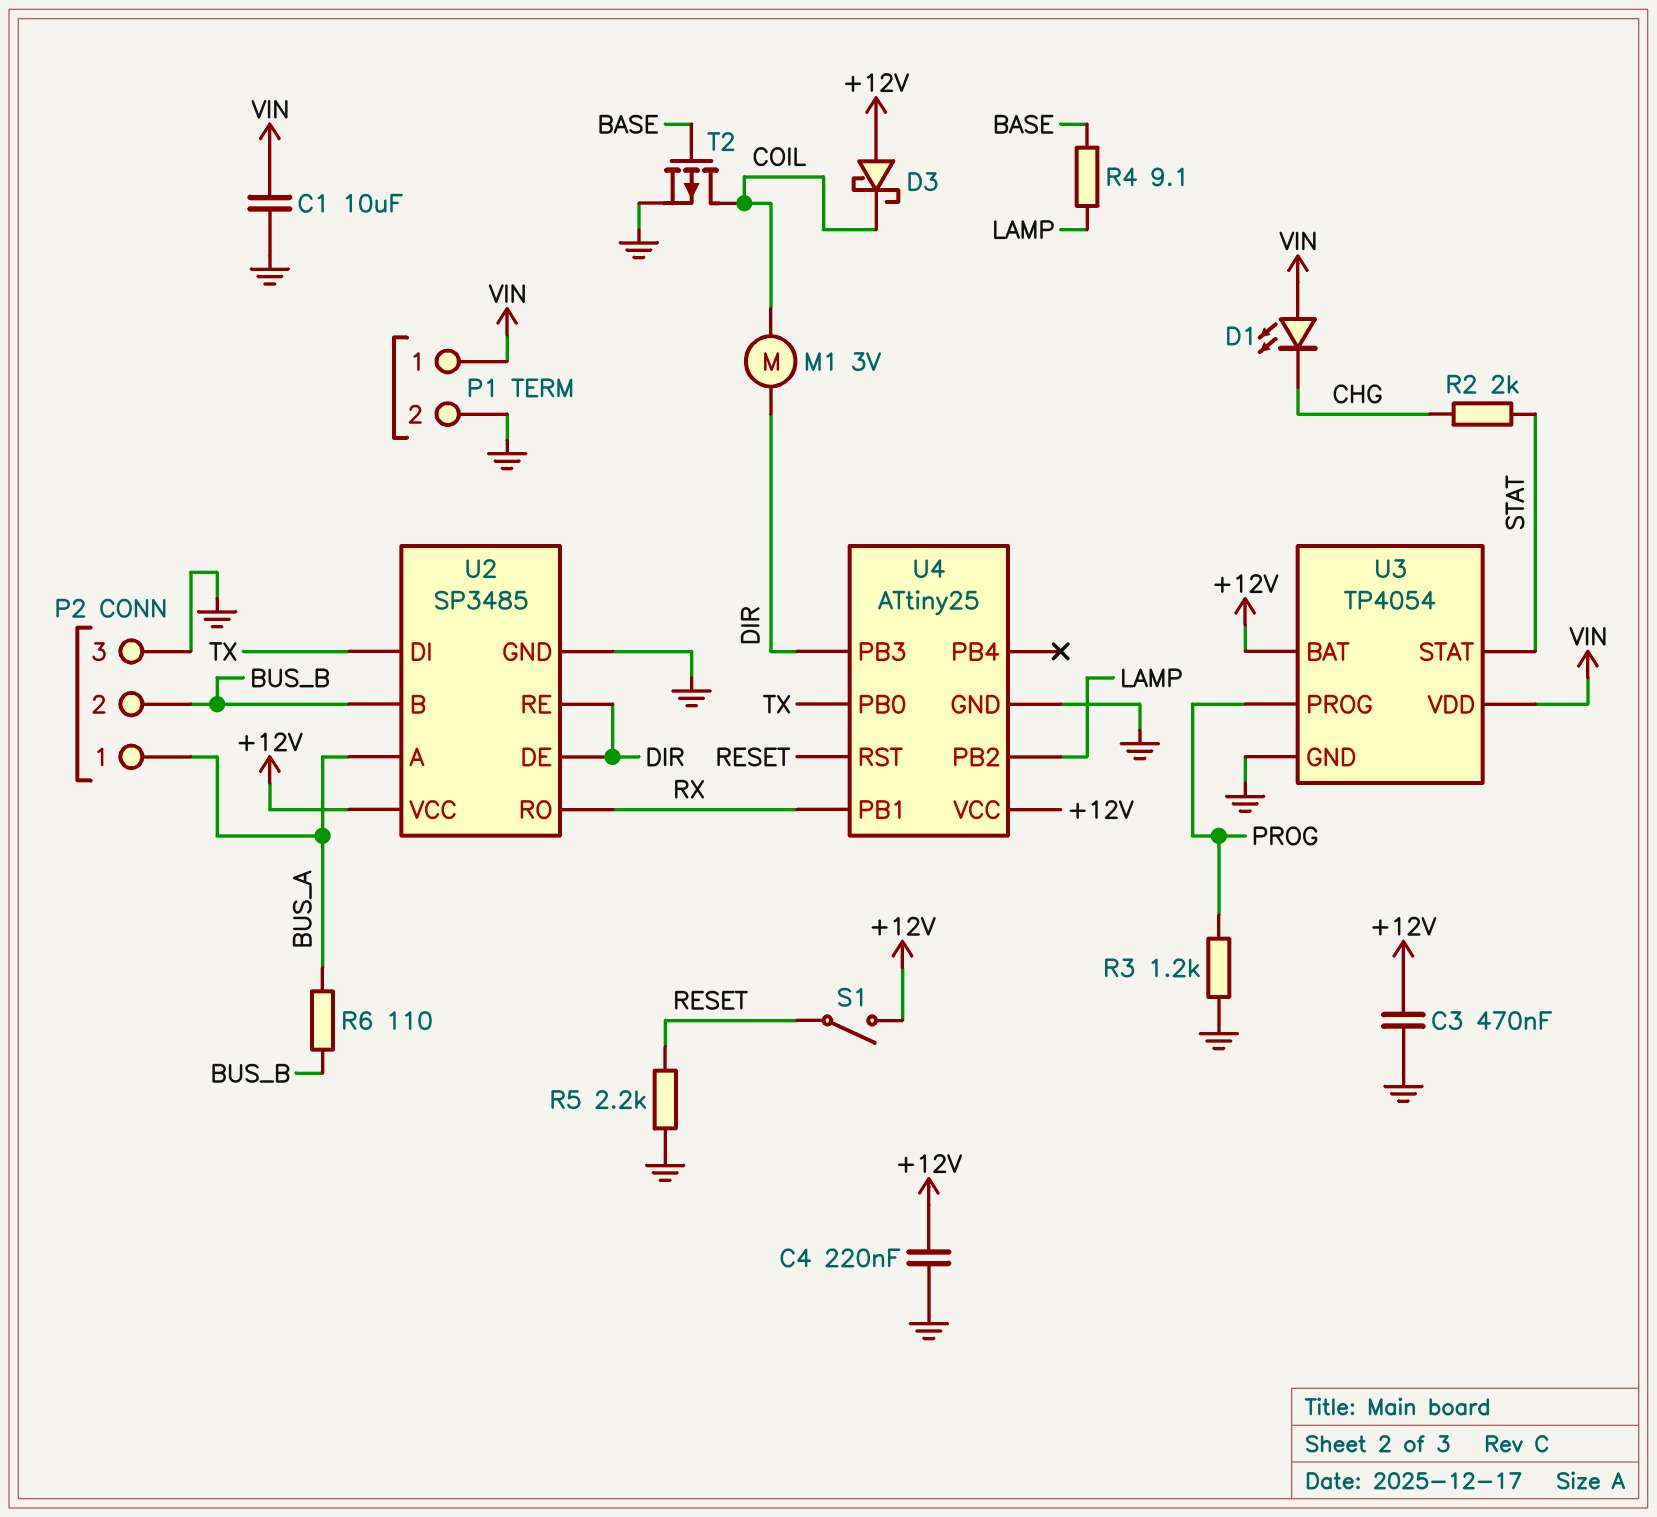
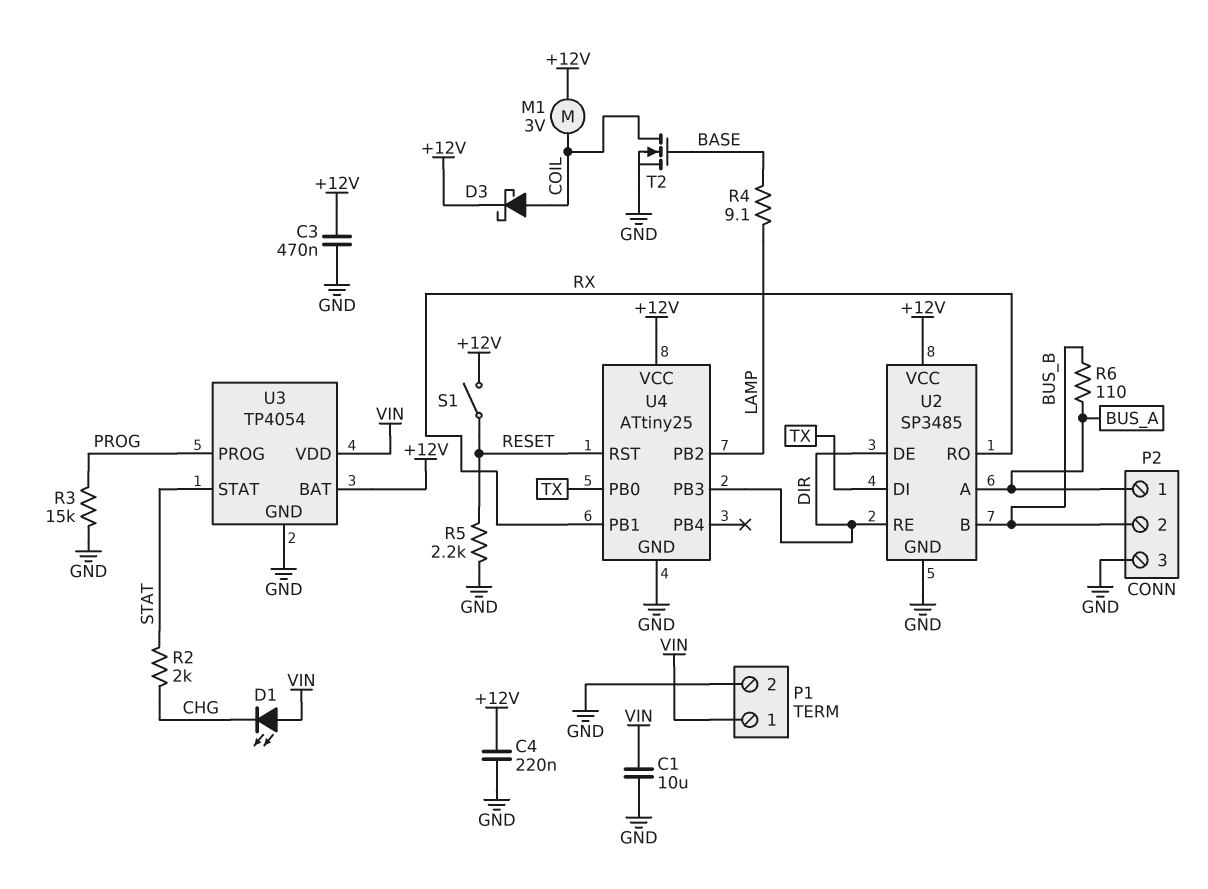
D3: schottky (A +12V, K COIL) -> schottky (A COIL, K +12V)
M1: motor 3V (COIL, DIR) -> motor 3V (+12V, COIL)
R3: 1.2k (GND, PROG) -> 15k (GND, PROG)
T2: PMOS (G BASE, D COIL, S GND) -> NMOS (G BASE, D COIL, S GND)

